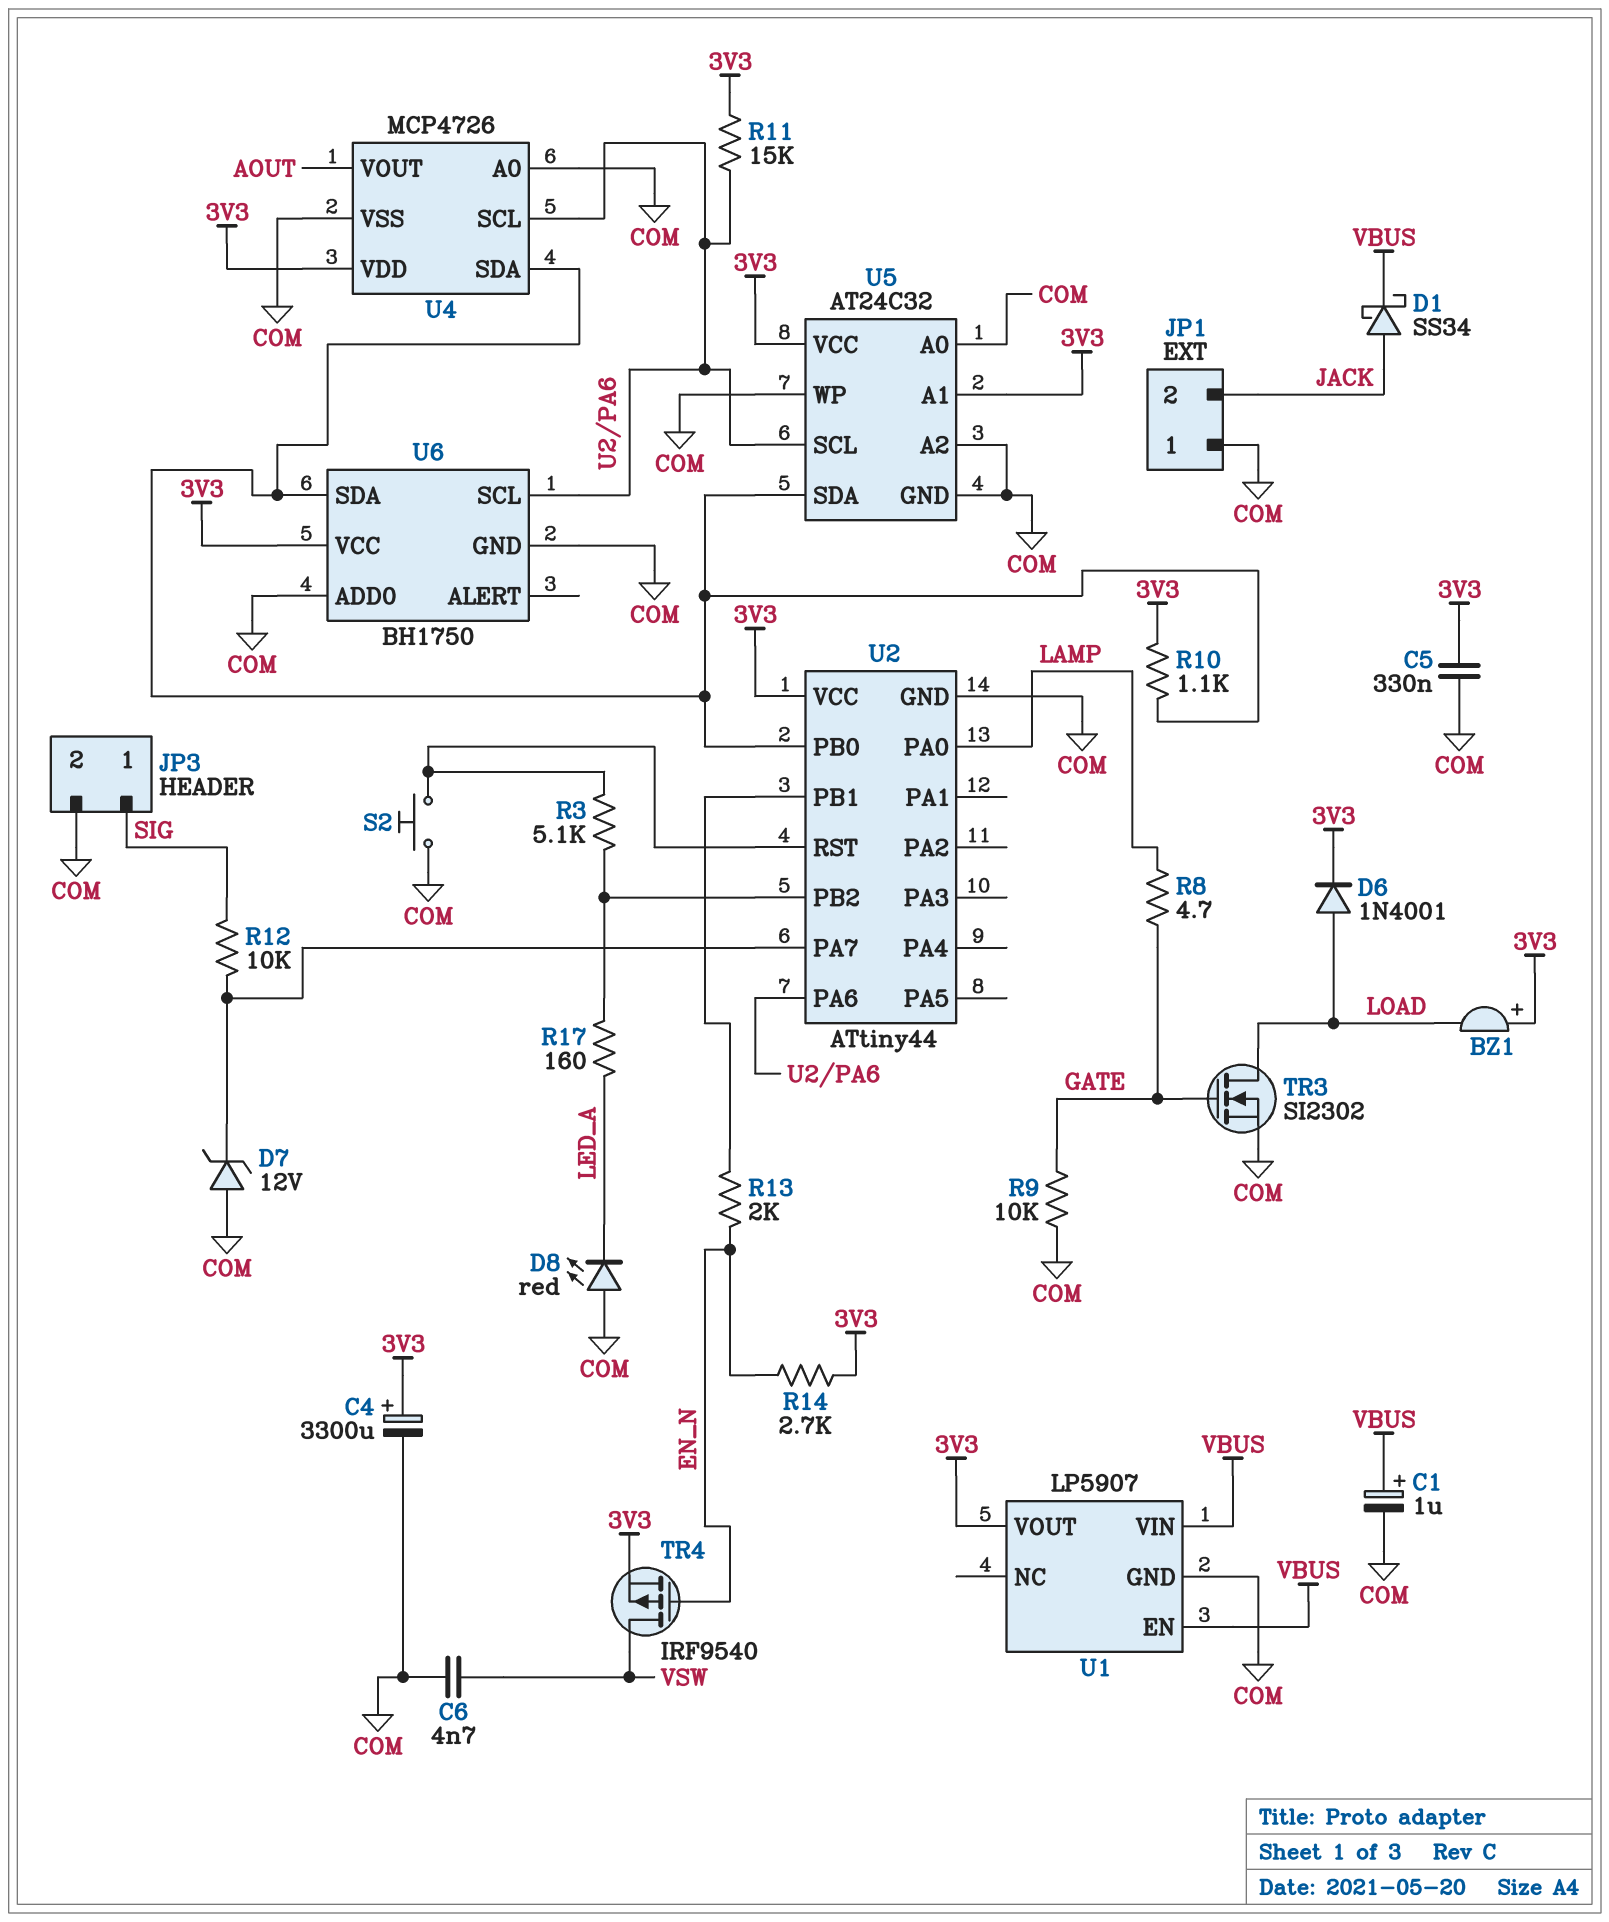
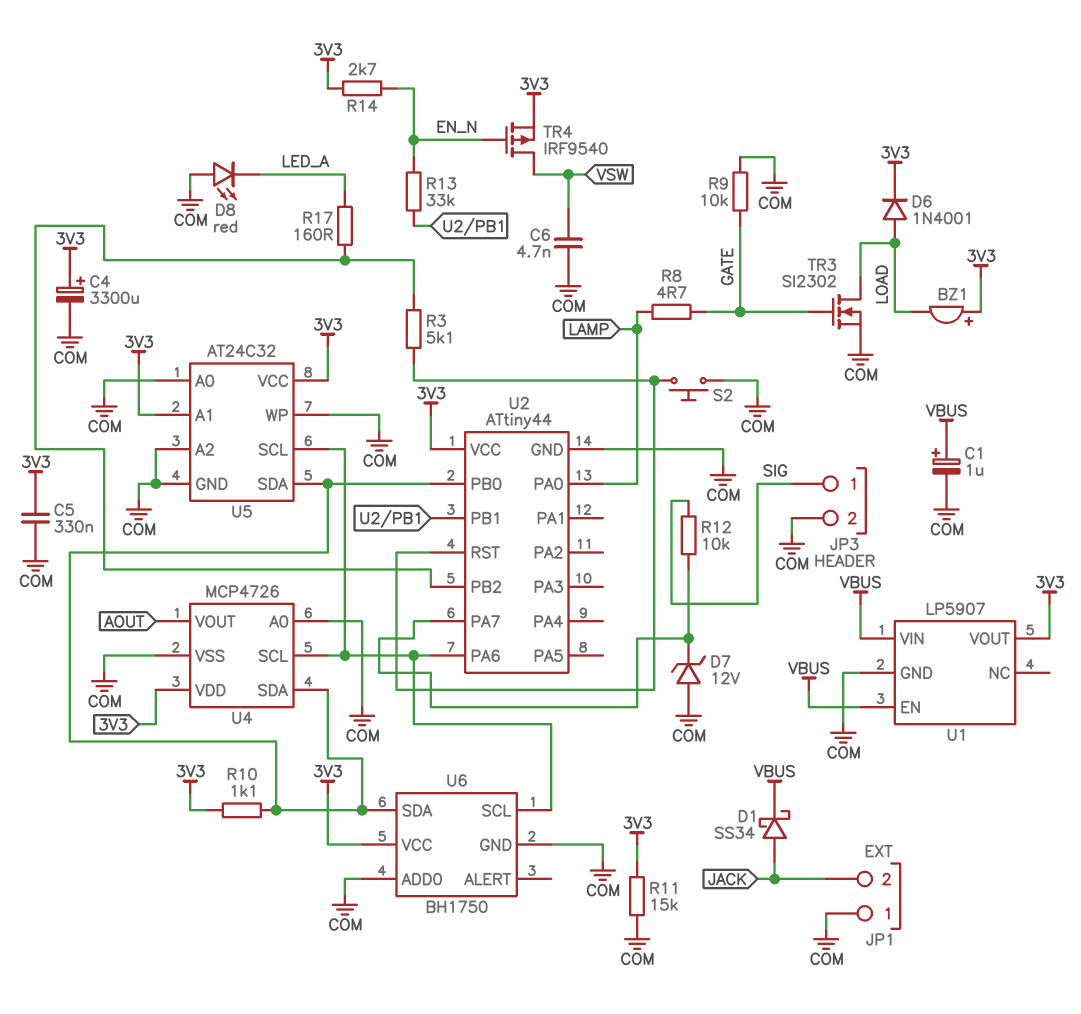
R11: 15k (3V3, U2/PA6) -> 15k (3V3, COM)
R13: 2k (EN_N, U2/PB1) -> 33k (EN_N, U2/PB1)

